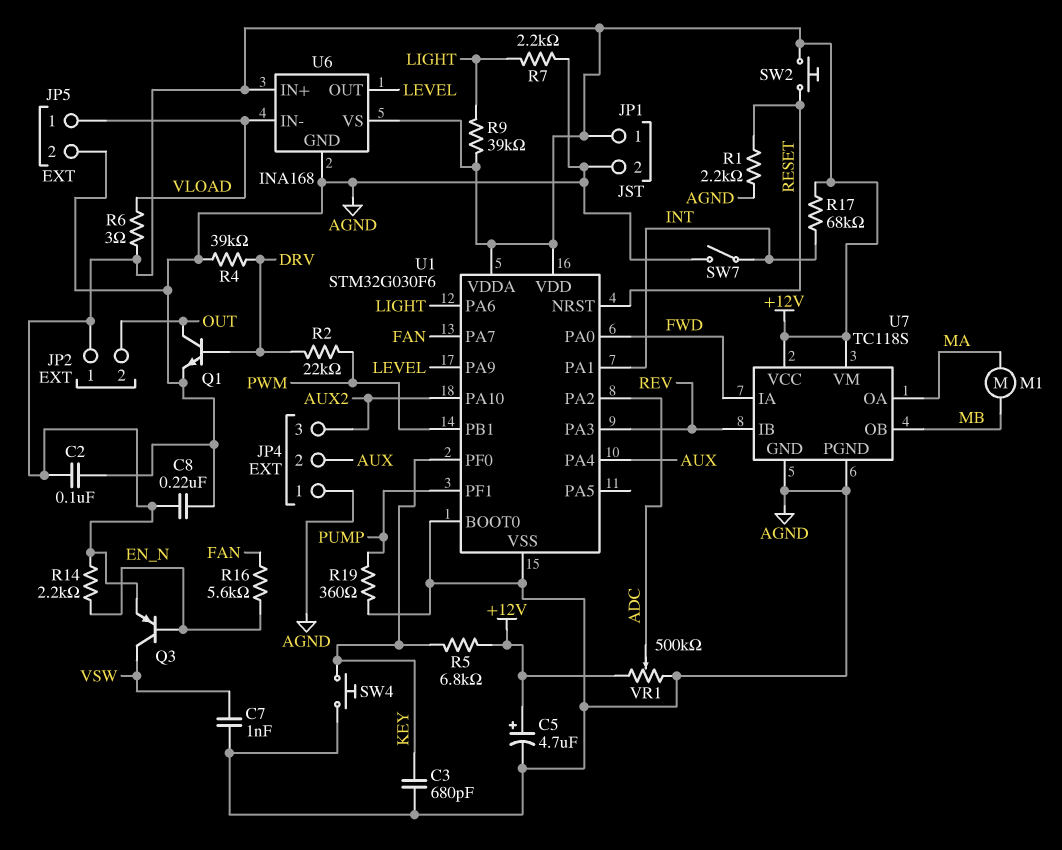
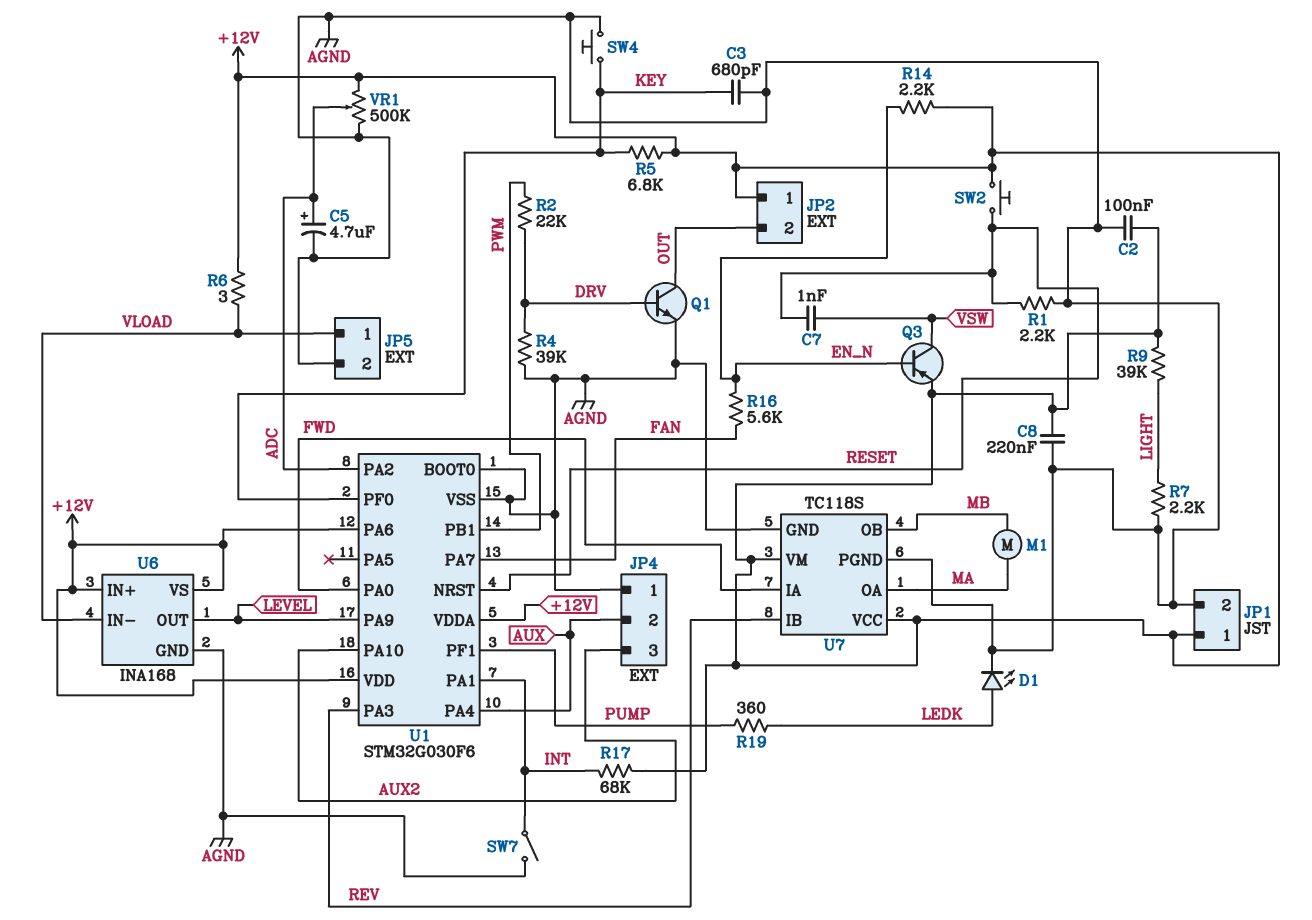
C5: 4.7uF (plus +12V, minus AGND) -> 4.7uF (plus ADC, minus AGND)
C7: 1nF (AGND, VSW) -> 1nF (RESET, VSW)
D1: none -> LED (A LEDK, K AGND)
R19: 360 (AGND, PUMP) -> 360 (LEDK, PUMP)
U1 pin PA6: LIGHT -> +12V

